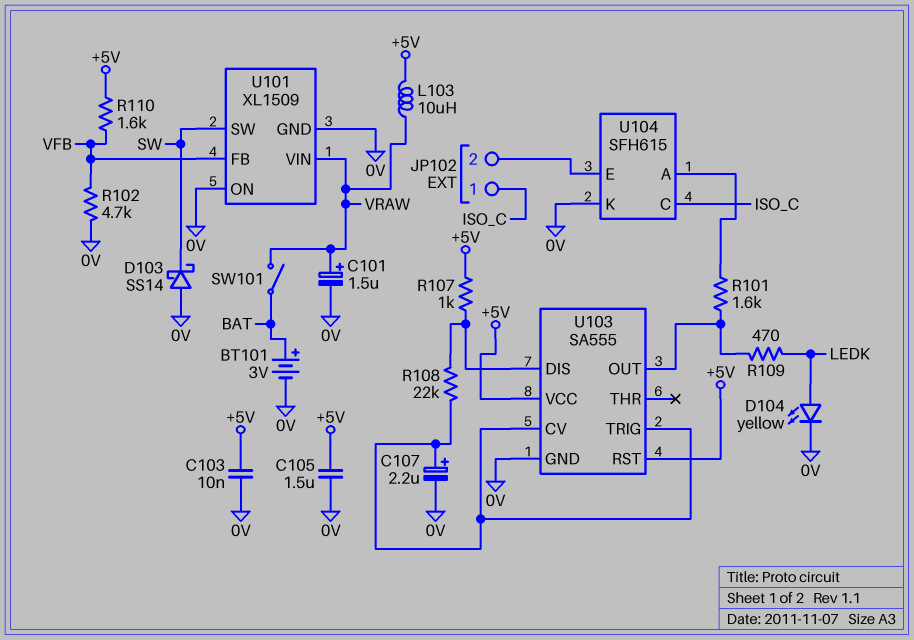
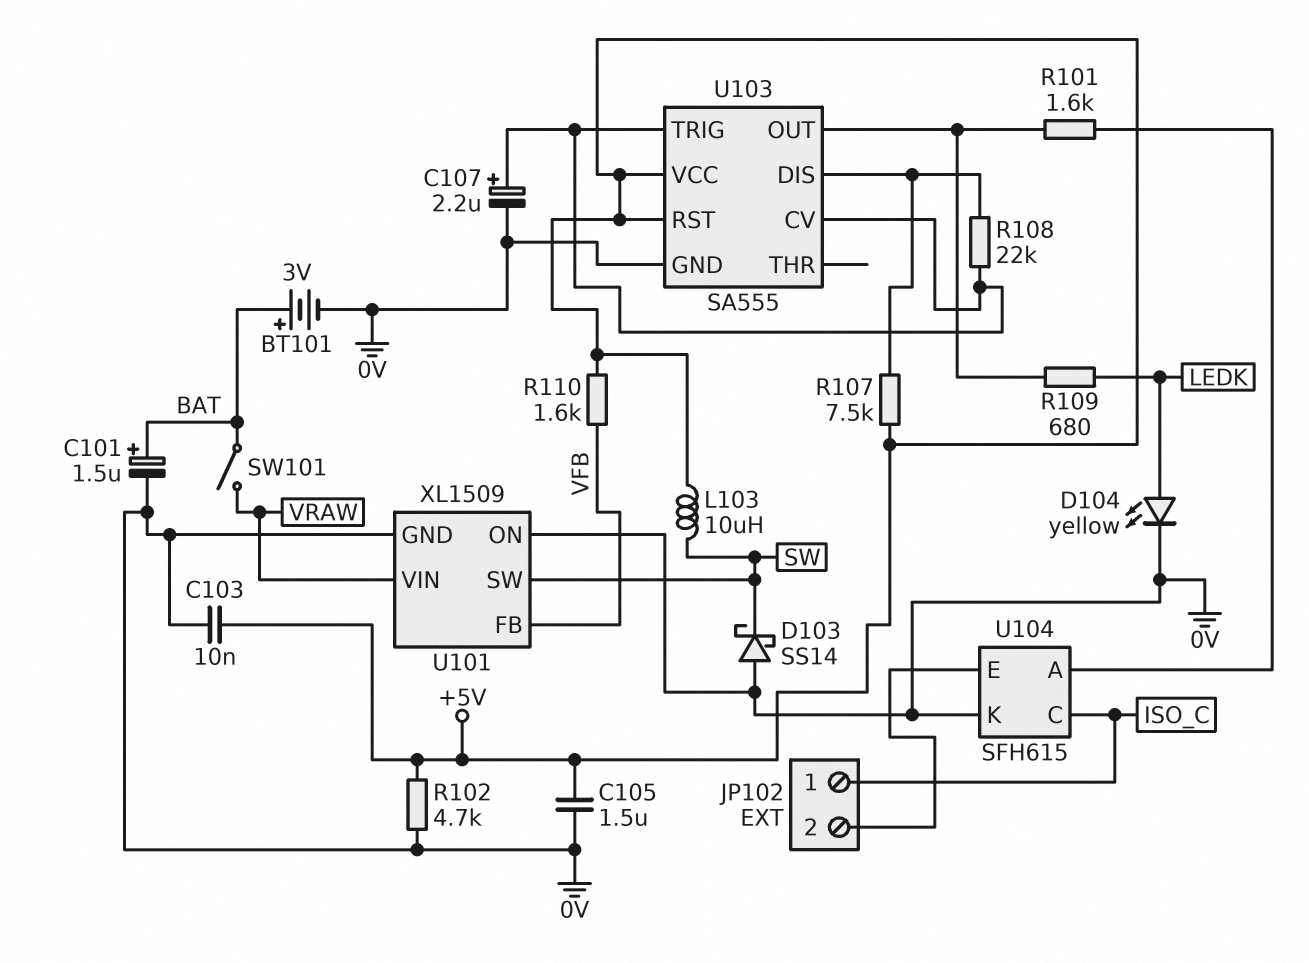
C101: 1.5uF (plus VRAW, minus 0V) -> 1.5uF (plus BAT, minus 0V)
L103: 10uH (+5V, VRAW) -> 10uH (+5V, SW)
R102: 4.7k (0V, VFB) -> 4.7k (+5V, 0V)
R107: 1k (+5V, U103/DIS) -> 7.5k (+5V, U103/DIS)
R109: 470 (LEDK, U103/OUT) -> 680 (LEDK, U103/OUT)

